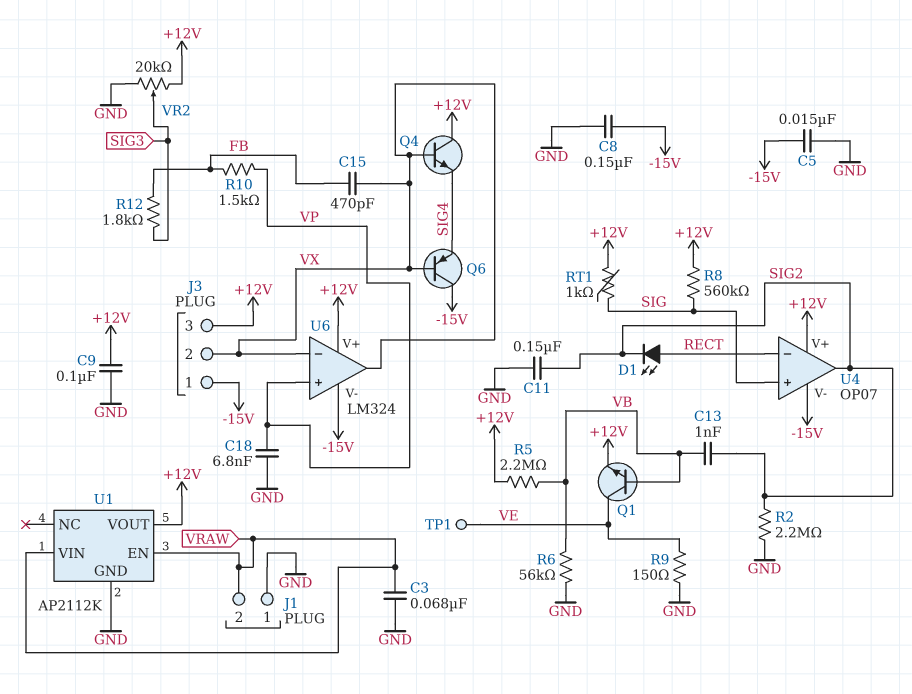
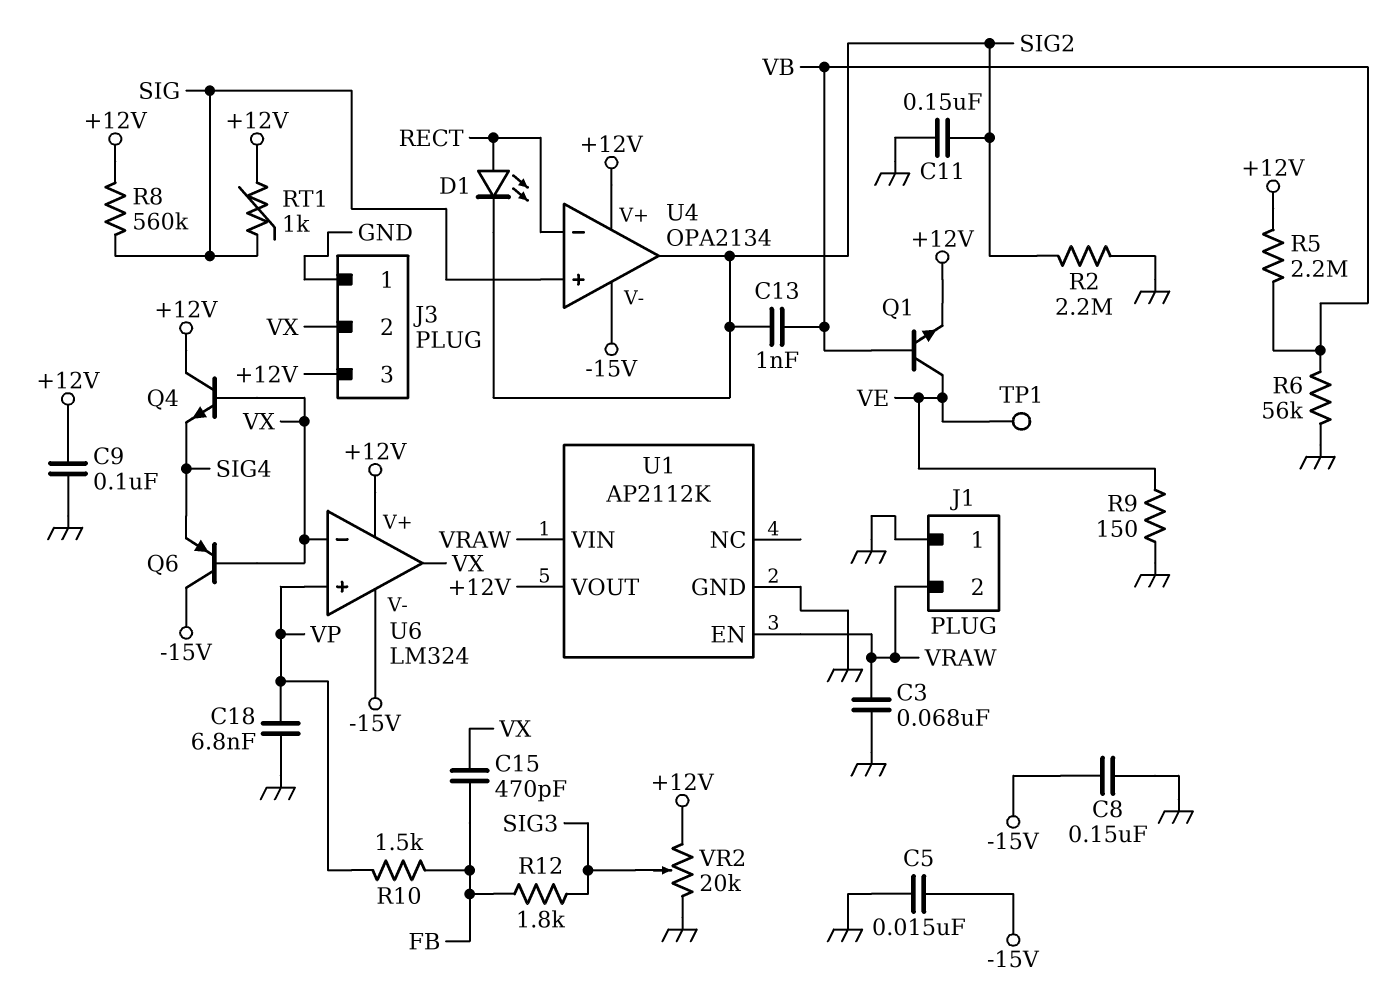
J3 pin 1: -15V -> GND
U4: OP07 -> OPA2134

